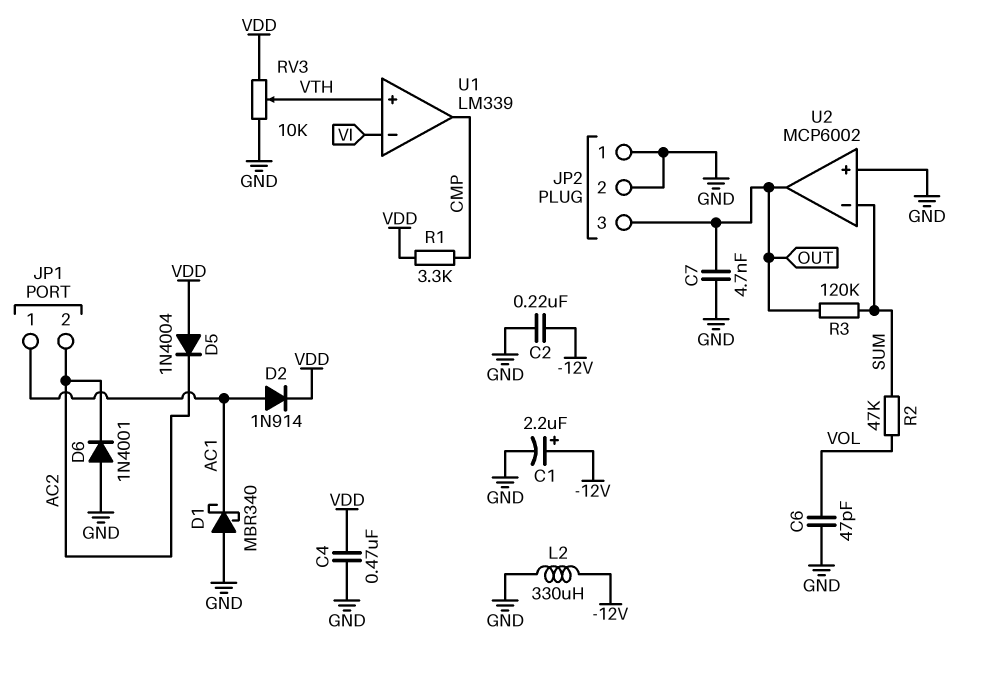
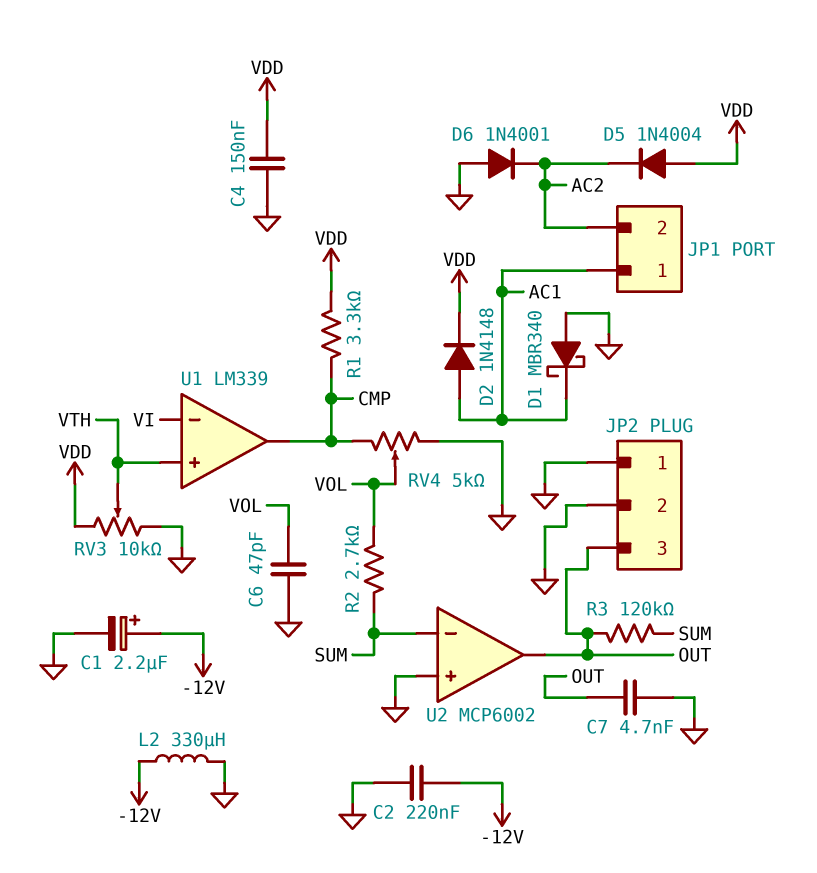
C4: 470nF (GND, VDD) -> 150nF (GND, VDD)
D2: diode 1N914 (A AC1, K VDD) -> diode 1N4148 (A AC1, K VDD)
R2: 47k (SUM, VOL) -> 2.7k (SUM, VOL)
RV4: none -> 5k (CMP, GND, wiper VOL)

